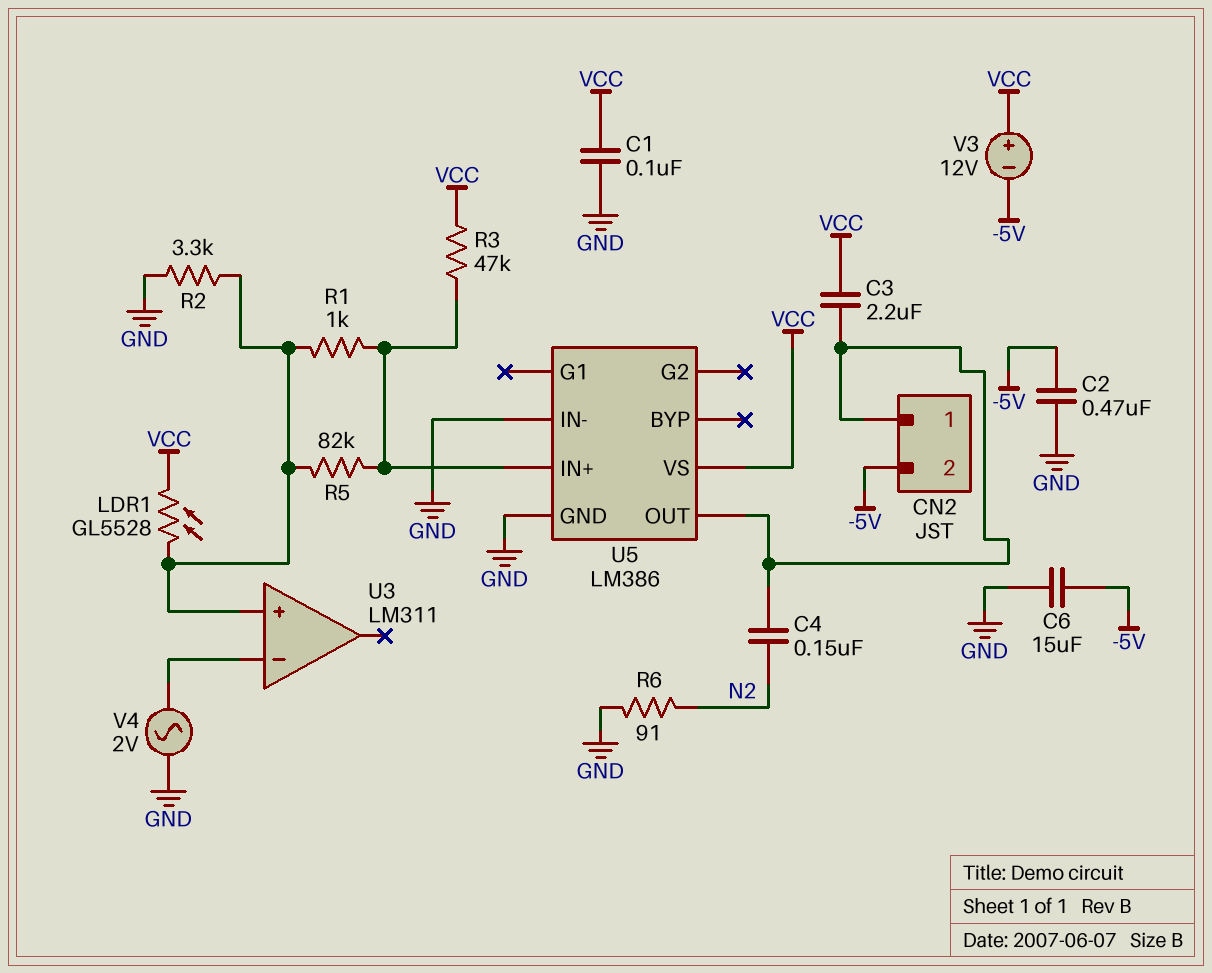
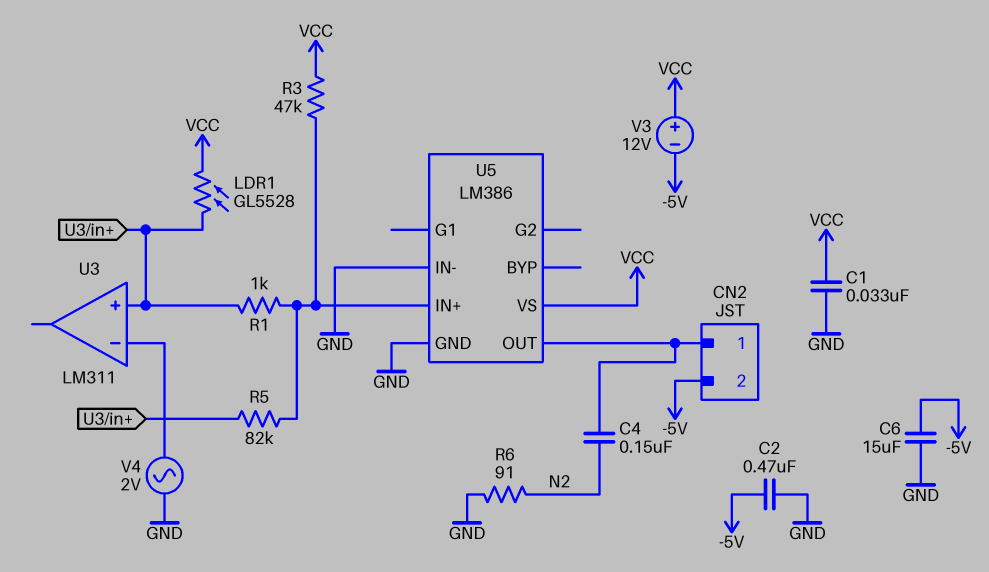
C1: 100nF (GND, VCC) -> 33nF (GND, VCC)
C3: 2.2uF (CN2/1, VCC) -> none
R2: 3.3k (GND, U3/in+) -> none

